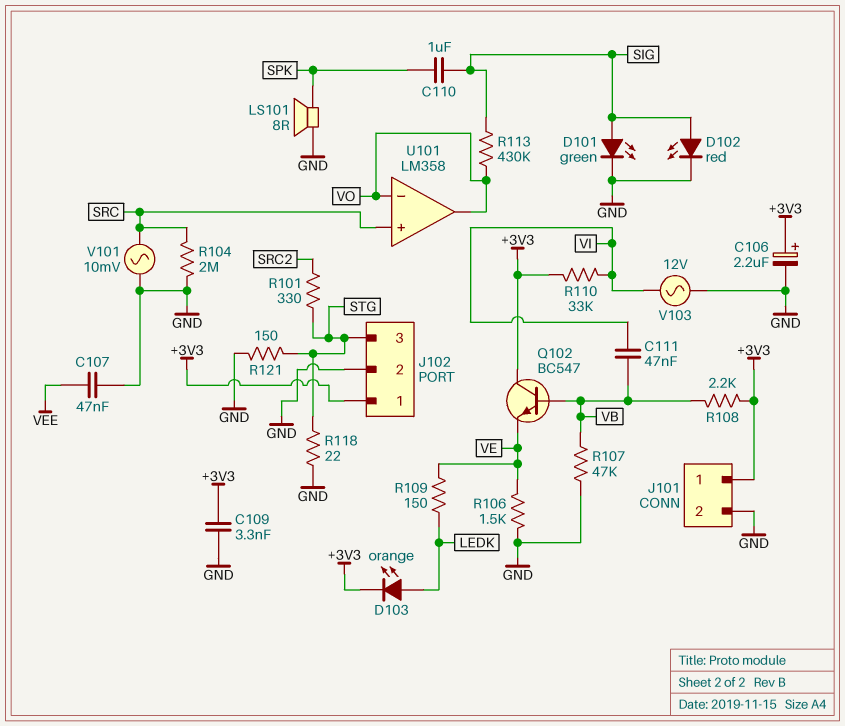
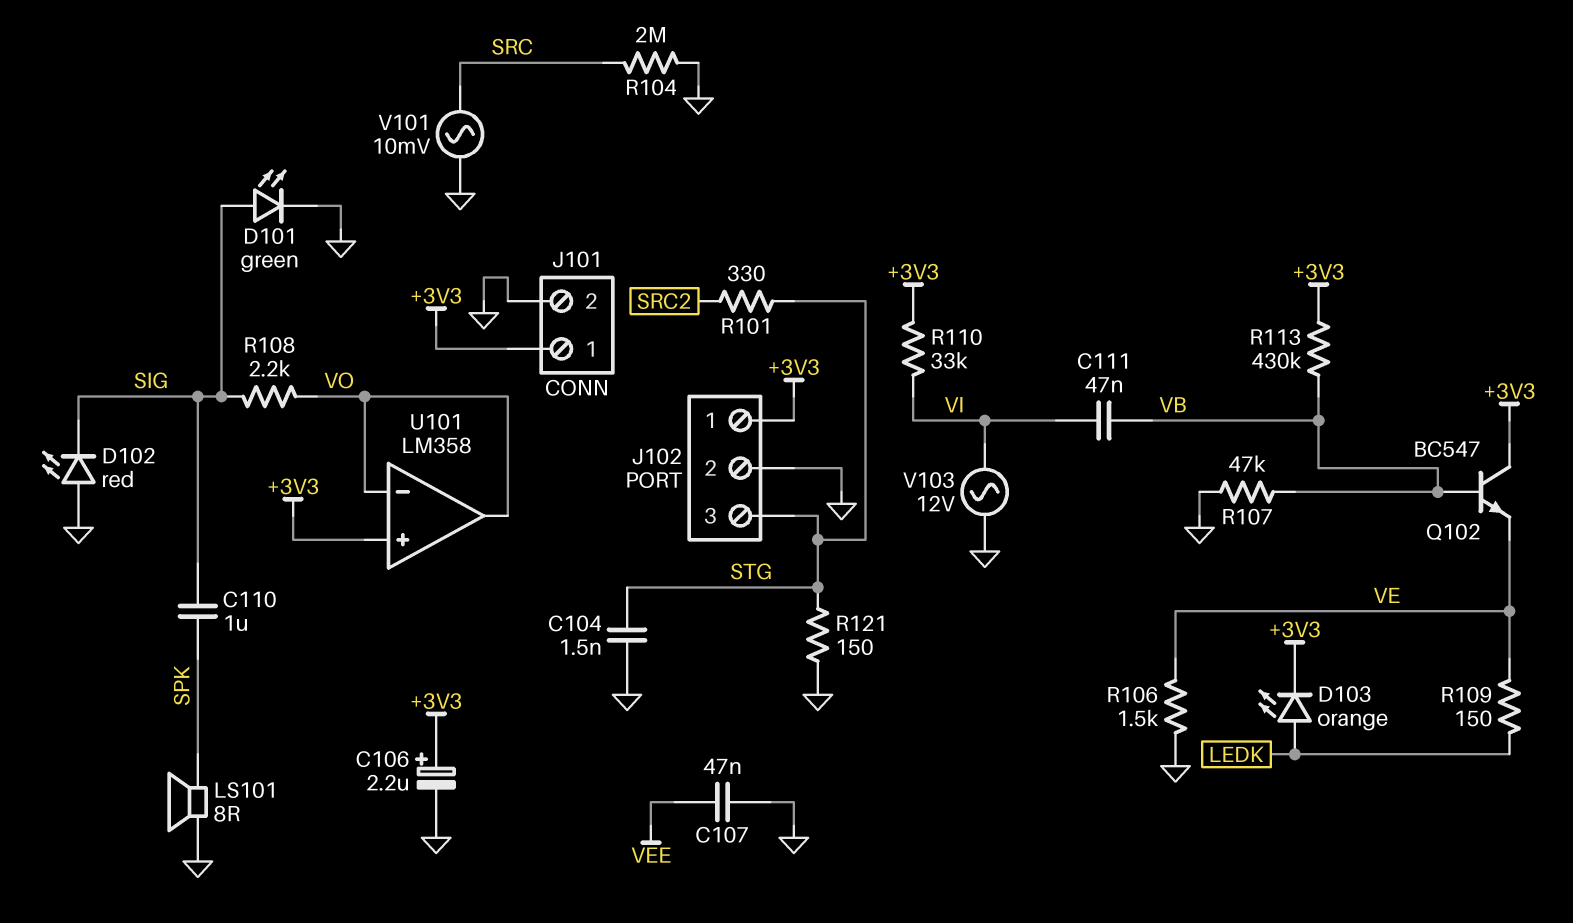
C104: none -> 1.5nF (GND, STG)
C109: 3.3nF (+3V3, GND) -> none
D102: LED red (A SIG, K GND) -> LED red (A GND, K SIG)
R108: 2.2k (+3V3, VB) -> 2.2k (SIG, VO)
R113: 430k (SIG, VO) -> 430k (+3V3, VB)
R118: 22 (GND, STG) -> none
U101 pin in+: SRC -> +3V3

